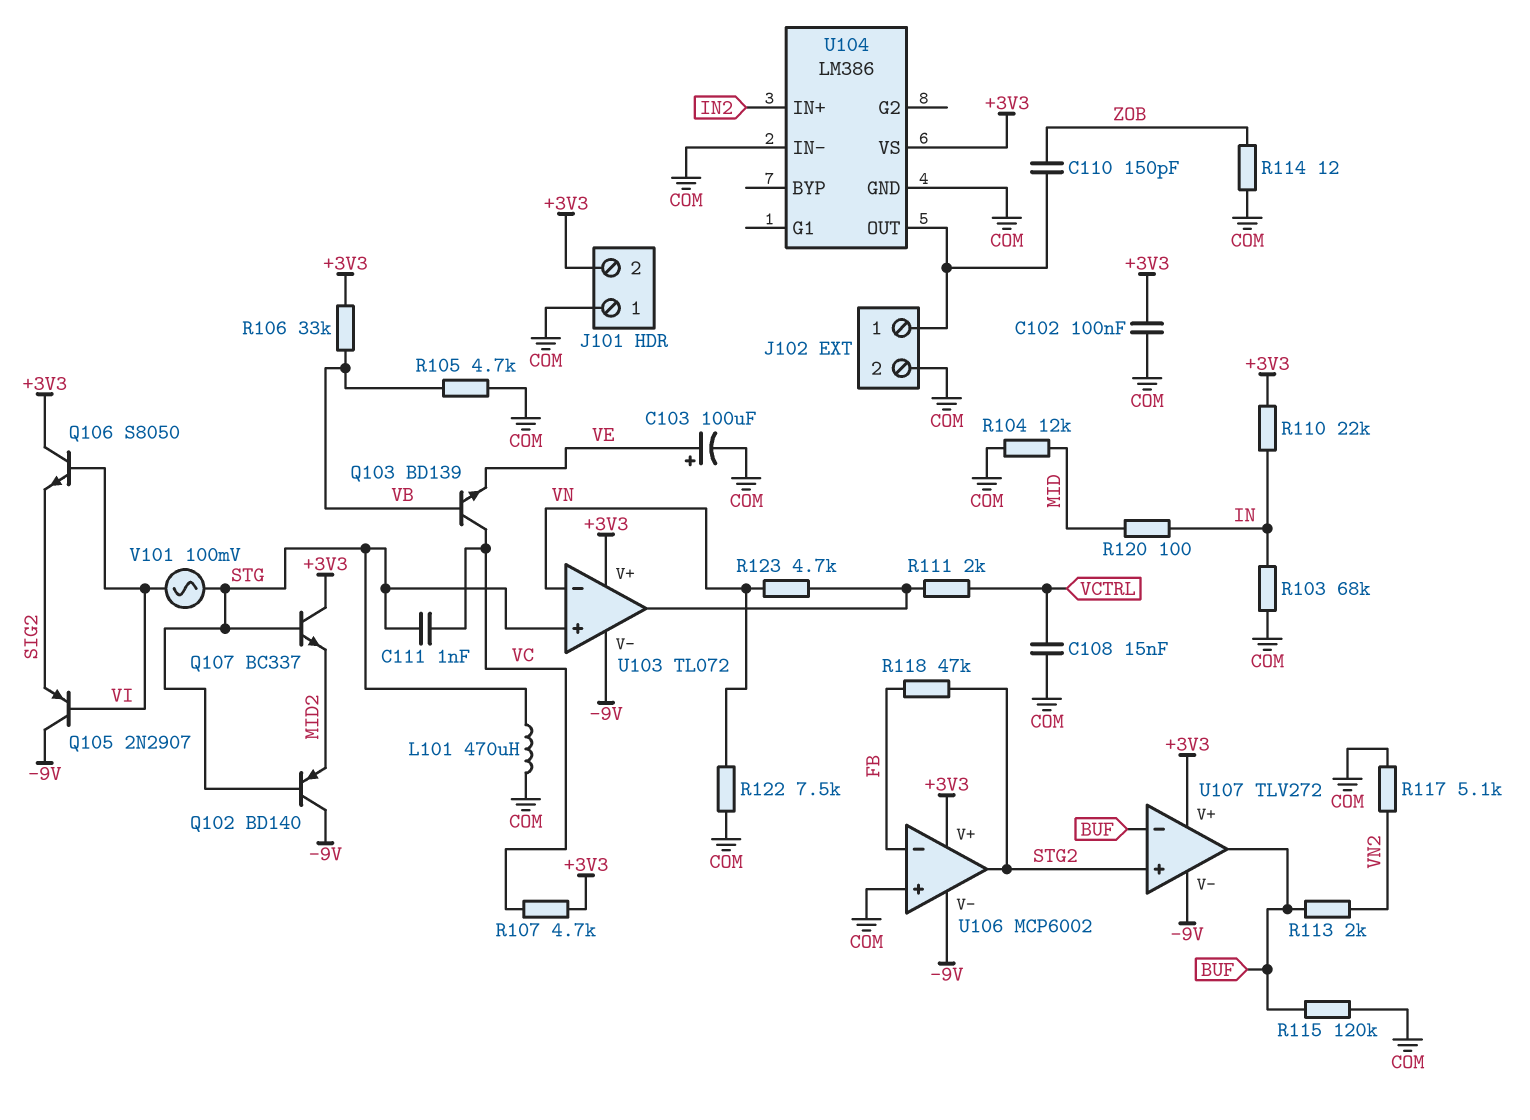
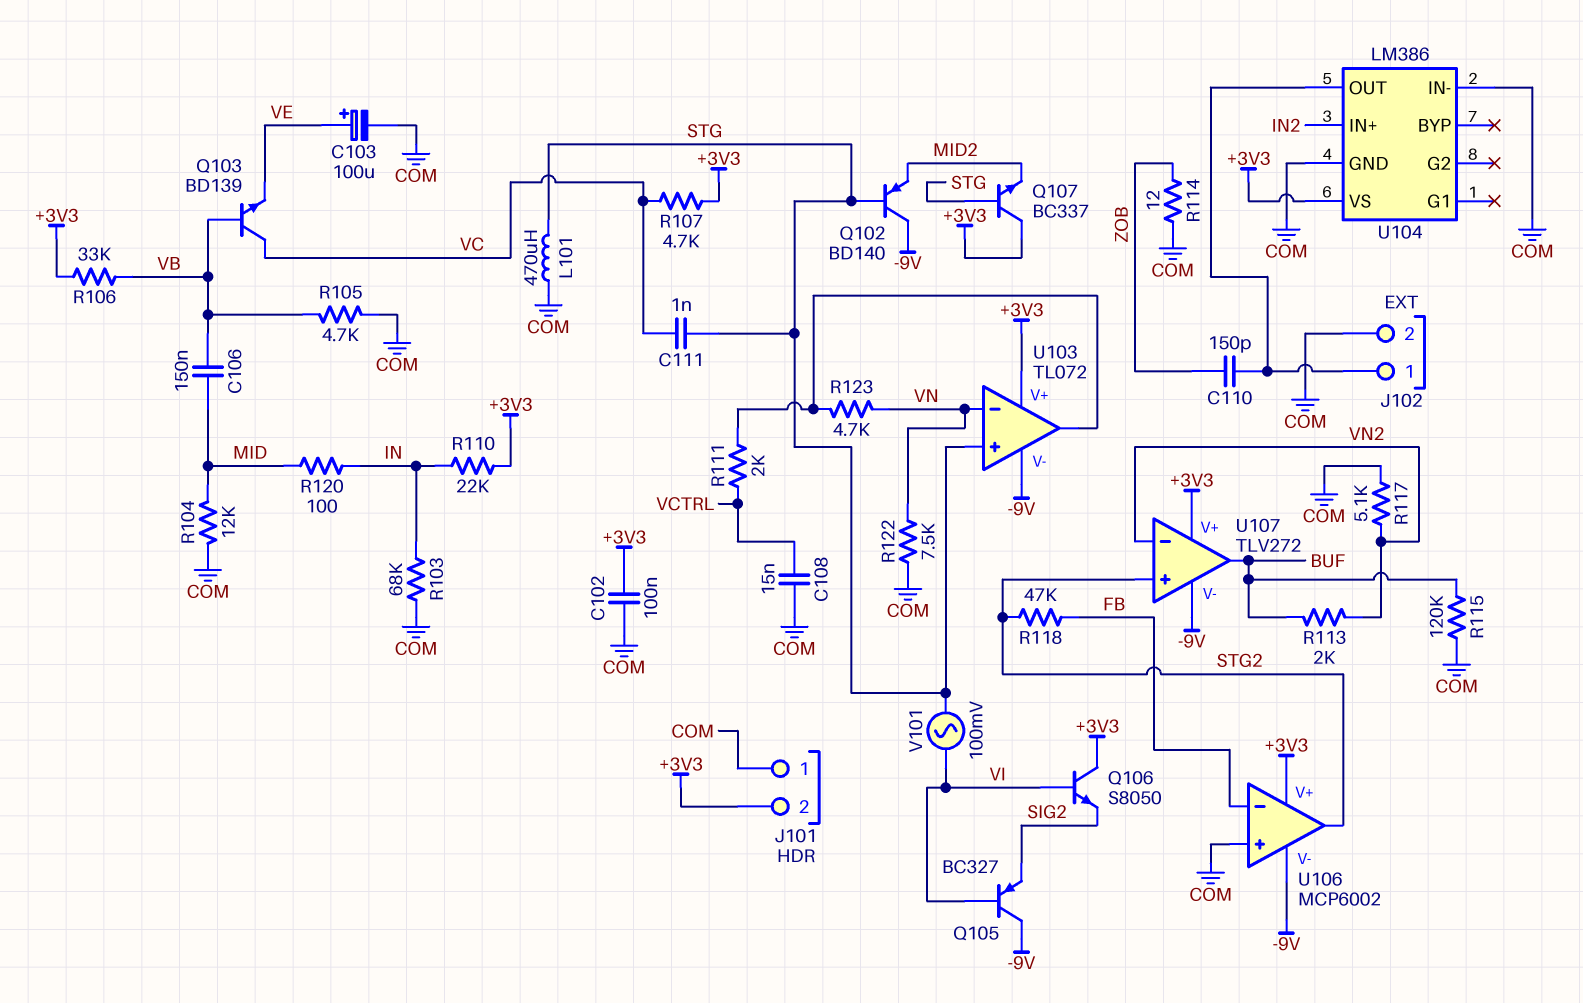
C106: none -> 150nF (MID, VB)
Q105: PNP 2N2907 (B VI, C -9V, E SIG2) -> PNP BC327 (B VI, C -9V, E SIG2)
U107 pin in-: BUF -> VN2

